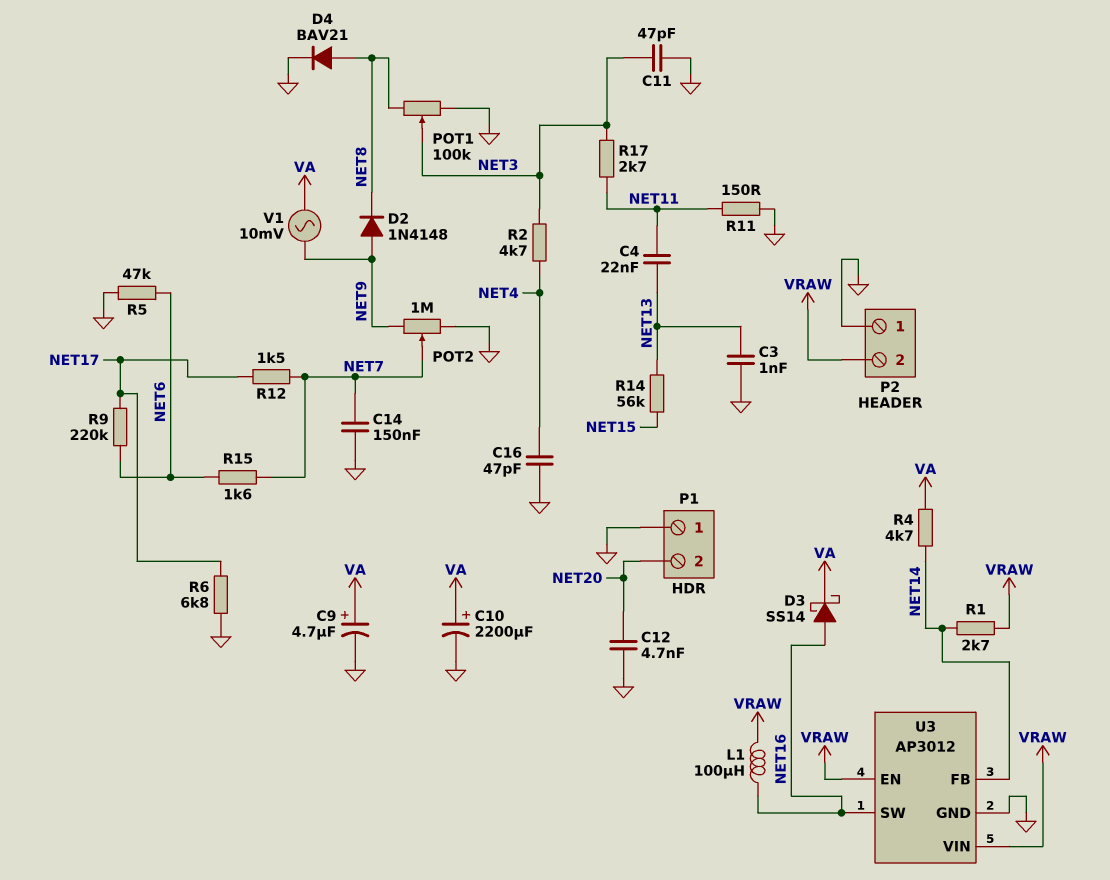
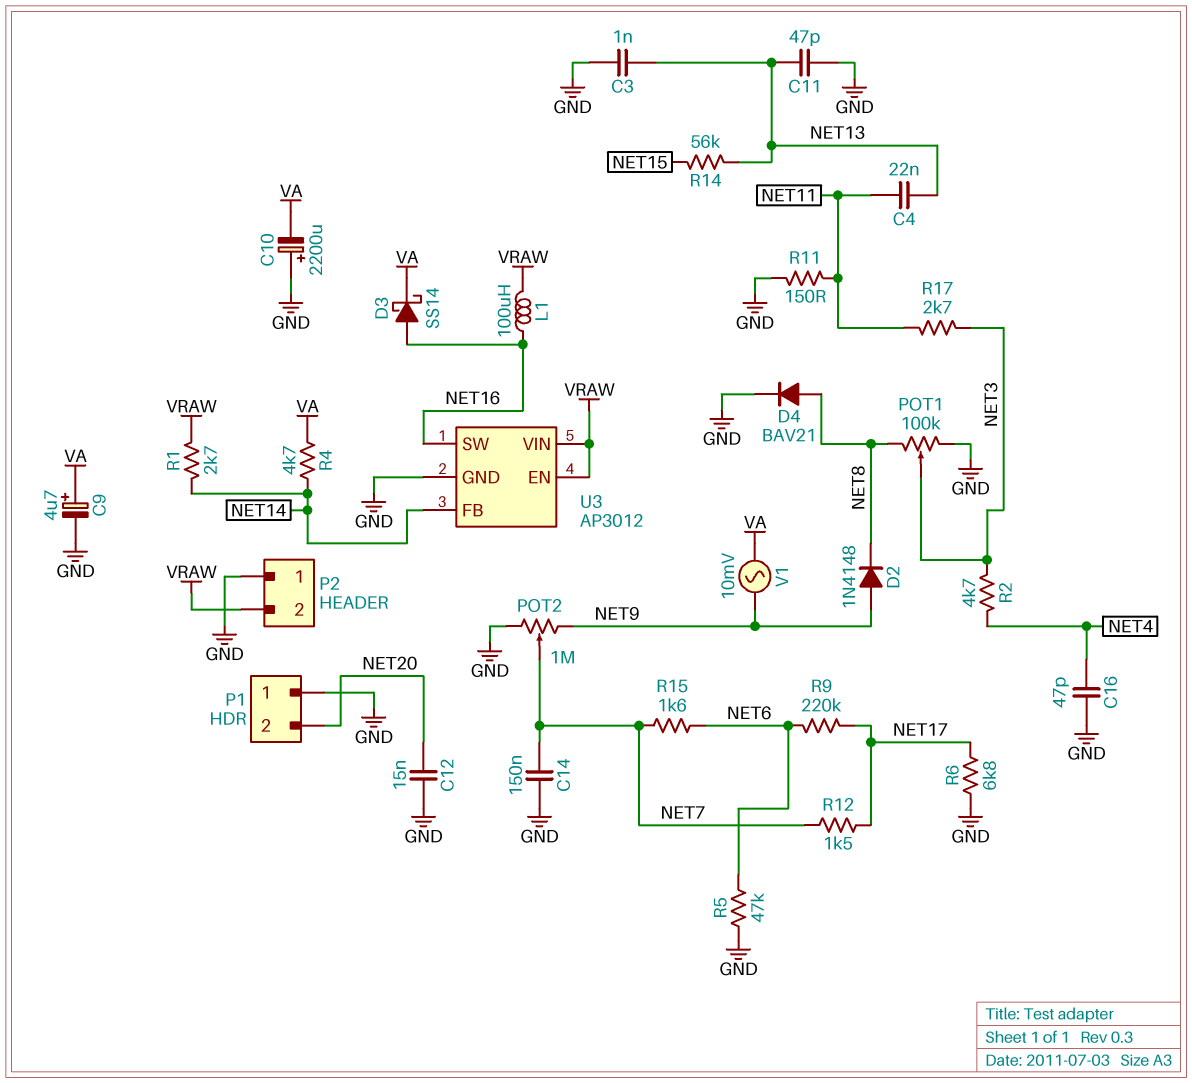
C10: 2200uF (plus VA, minus GND) -> 2200uF (plus GND, minus VA)
C11: 47pF (GND, NET3) -> 47pF (GND, NET13)
C12: 4.7nF (GND, NET20) -> 15nF (GND, NET20)

